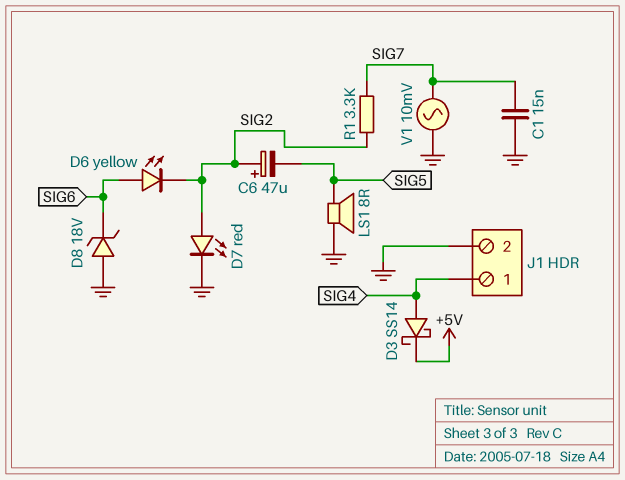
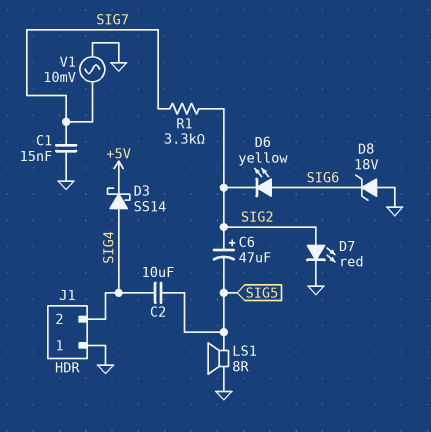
C2: none -> 10uF (SIG4, SIG5)
J1 pin 1: SIG4 -> GND
J1 pin 2: GND -> SIG4

